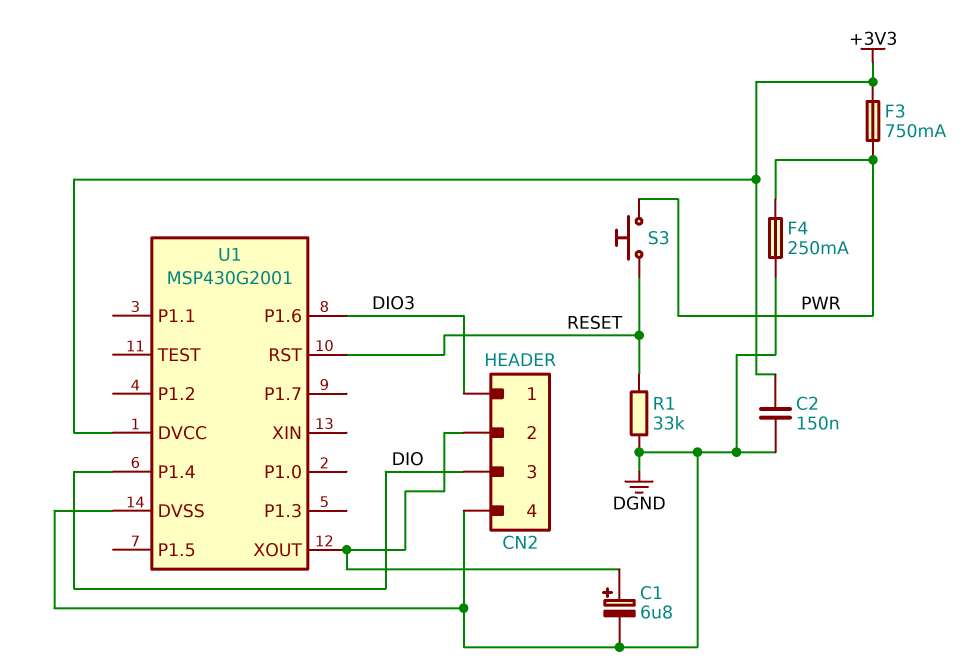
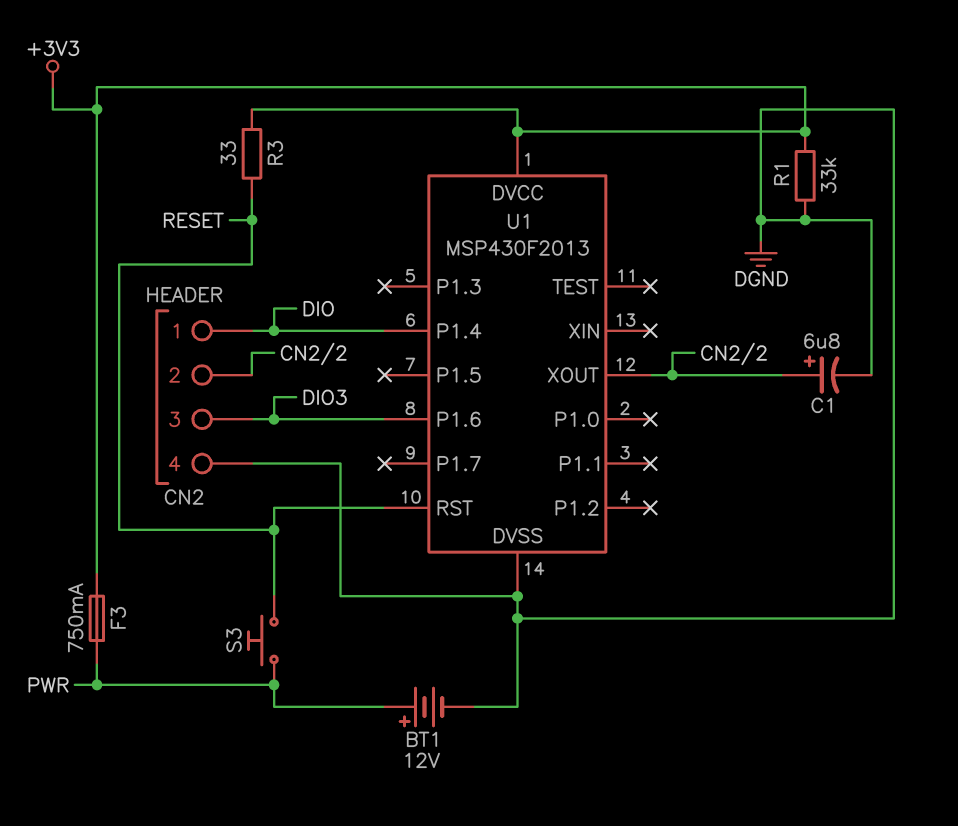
BT1: none -> 12V (plus PWR, minus DGND)
C2: 150nF (+3V3, DGND) -> none
CN2 pin 1: DIO3 -> DIO
CN2 pin 3: DIO -> DIO3
F4: 250mA (DGND, PWR) -> none
R1: 33k (DGND, RESET) -> 33k (+3V3, DGND)
R3: none -> 33 (+3V3, RESET)
U1: MSP430G2001 -> MSP430F2013

